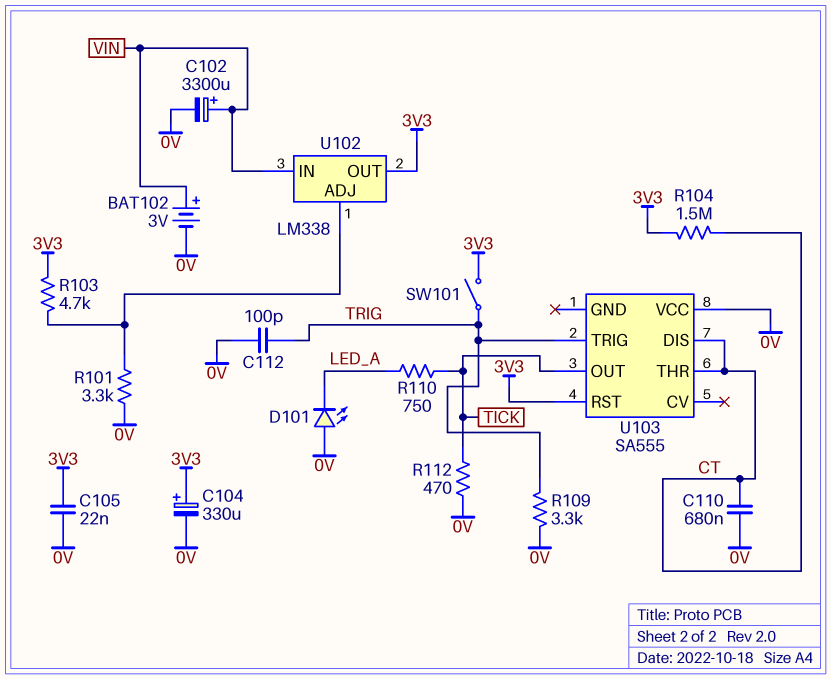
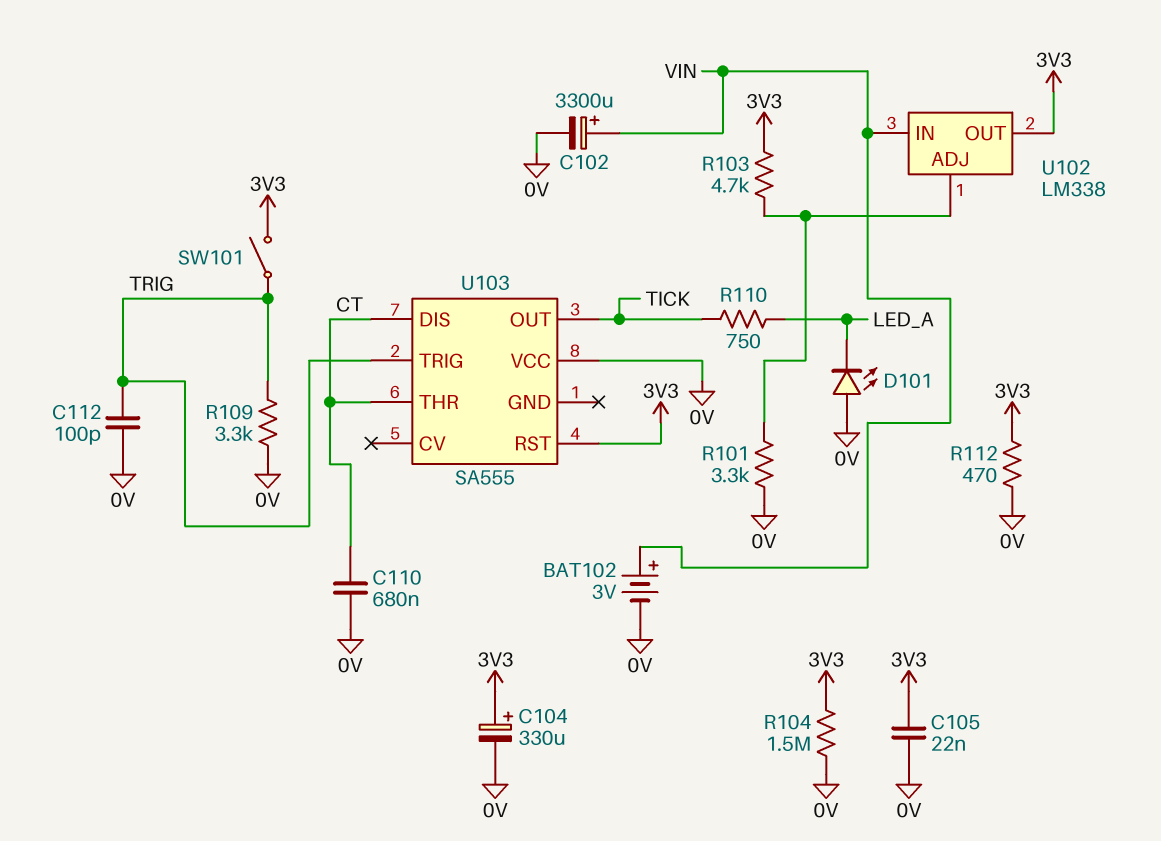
R104: 1.5M (3V3, CT) -> 1.5M (0V, 3V3)
R112: 470 (0V, TICK) -> 470 (0V, 3V3)

